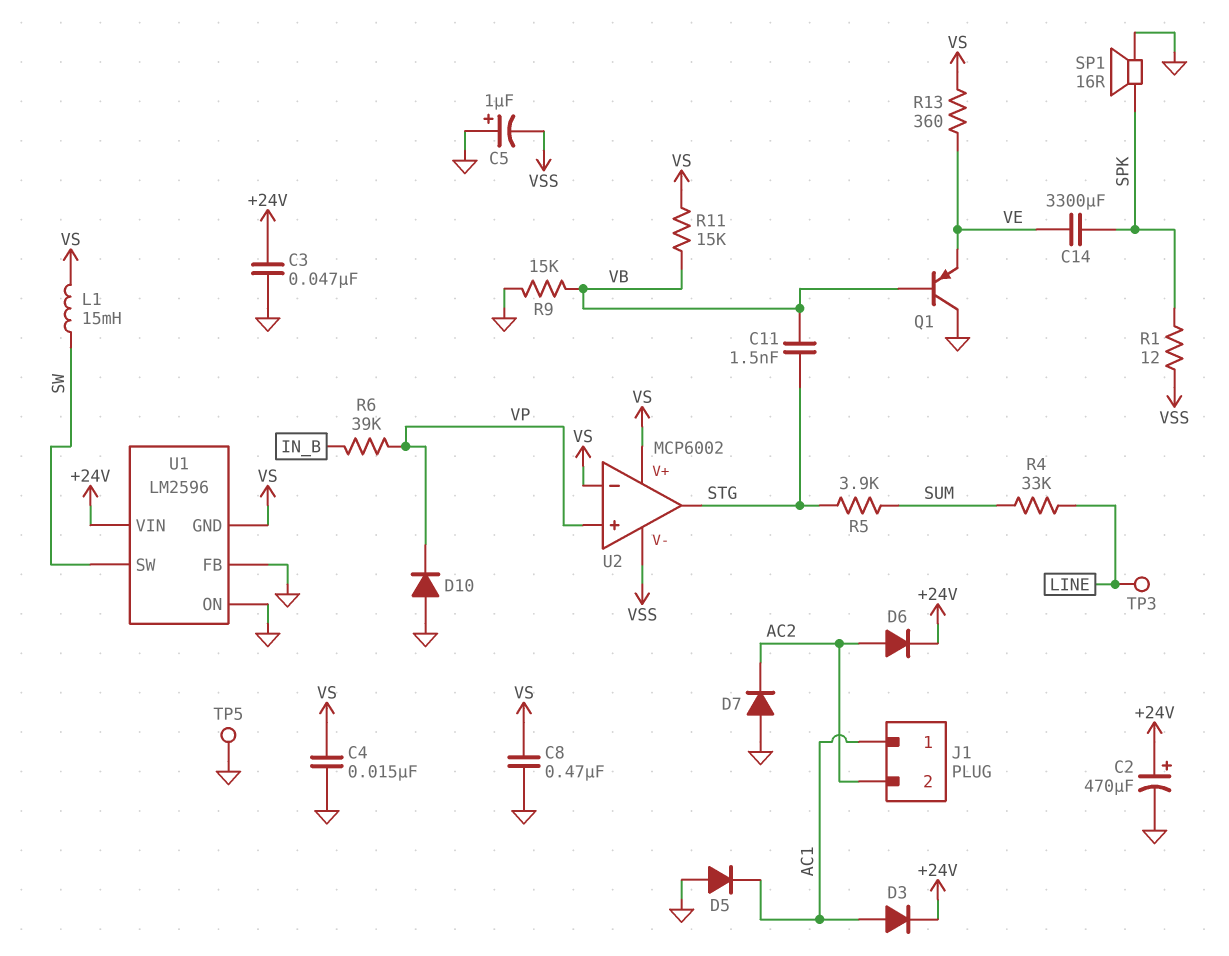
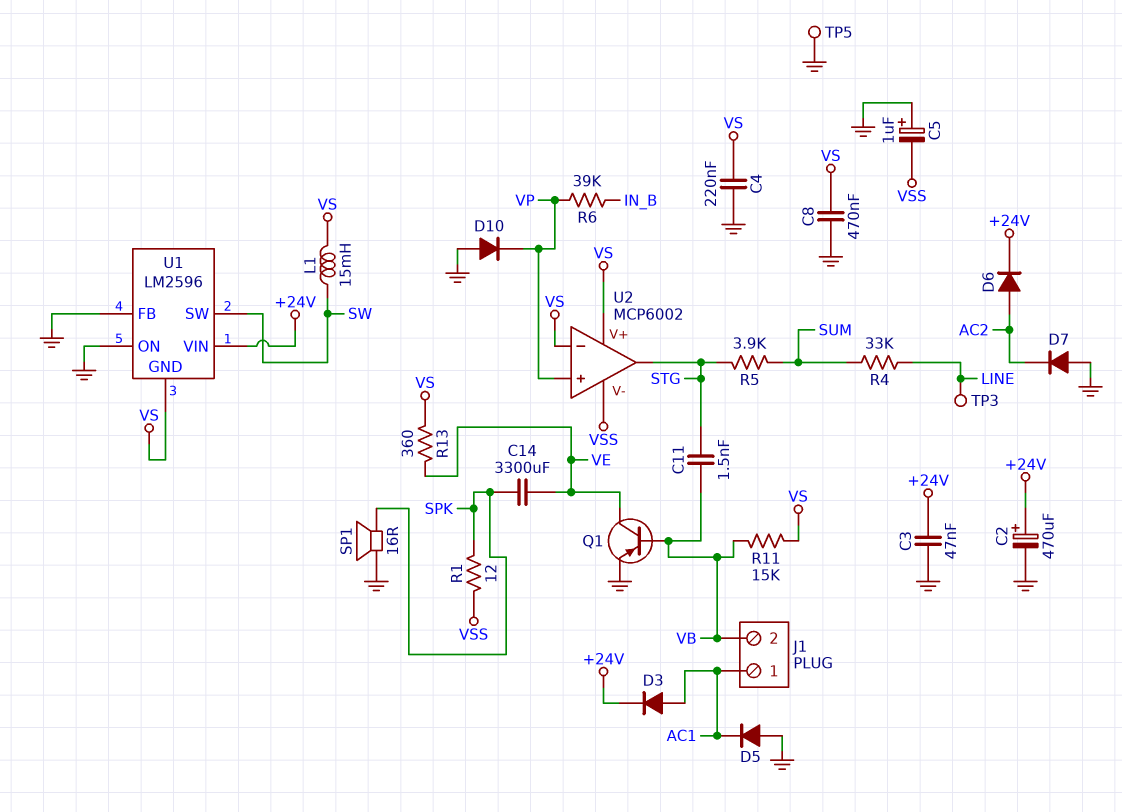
C4: 15nF (GND, VS) -> 220nF (GND, VS)
J1 pin 2: AC2 -> VB
Q1: PNP (B VB, C GND, E VE) -> PNP (B VB, C VE, E GND)
R9: 15k (GND, VB) -> none

